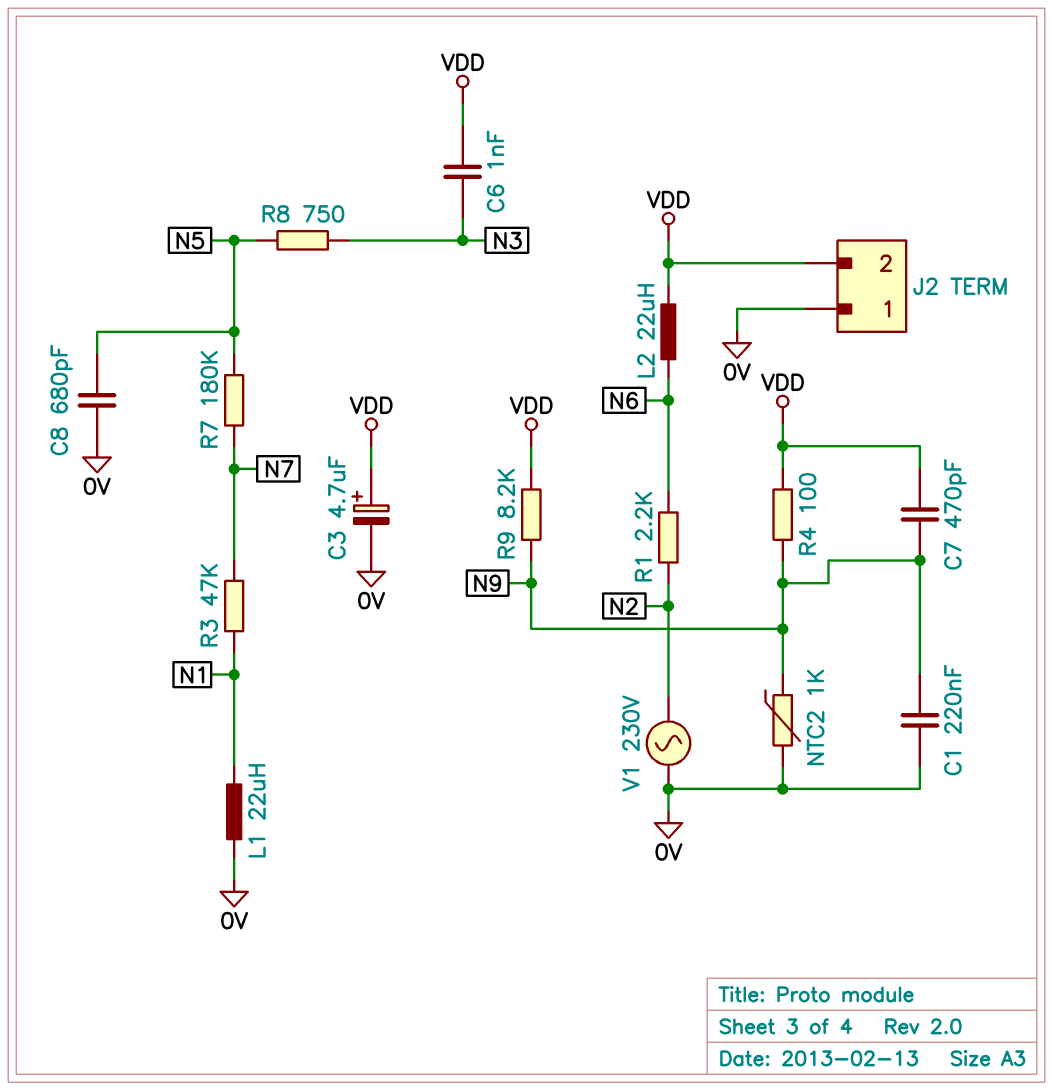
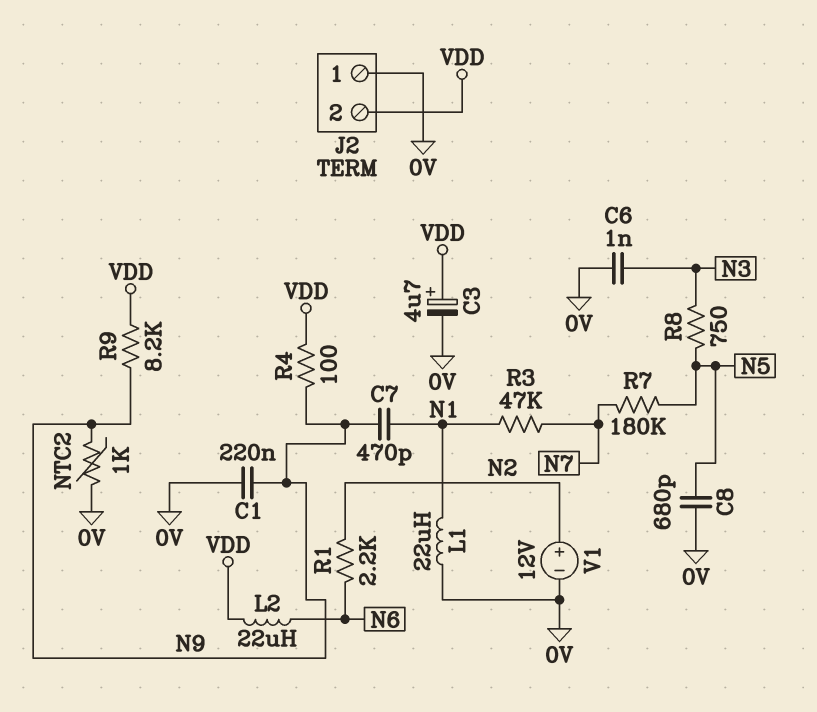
C6: 1nF (N3, VDD) -> 1nF (0V, N3)
C7: 470pF (N9, VDD) -> 470pF (N1, N9)
V1: AC 230V (0V, N2) -> 12V (plus N2, minus 0V)

